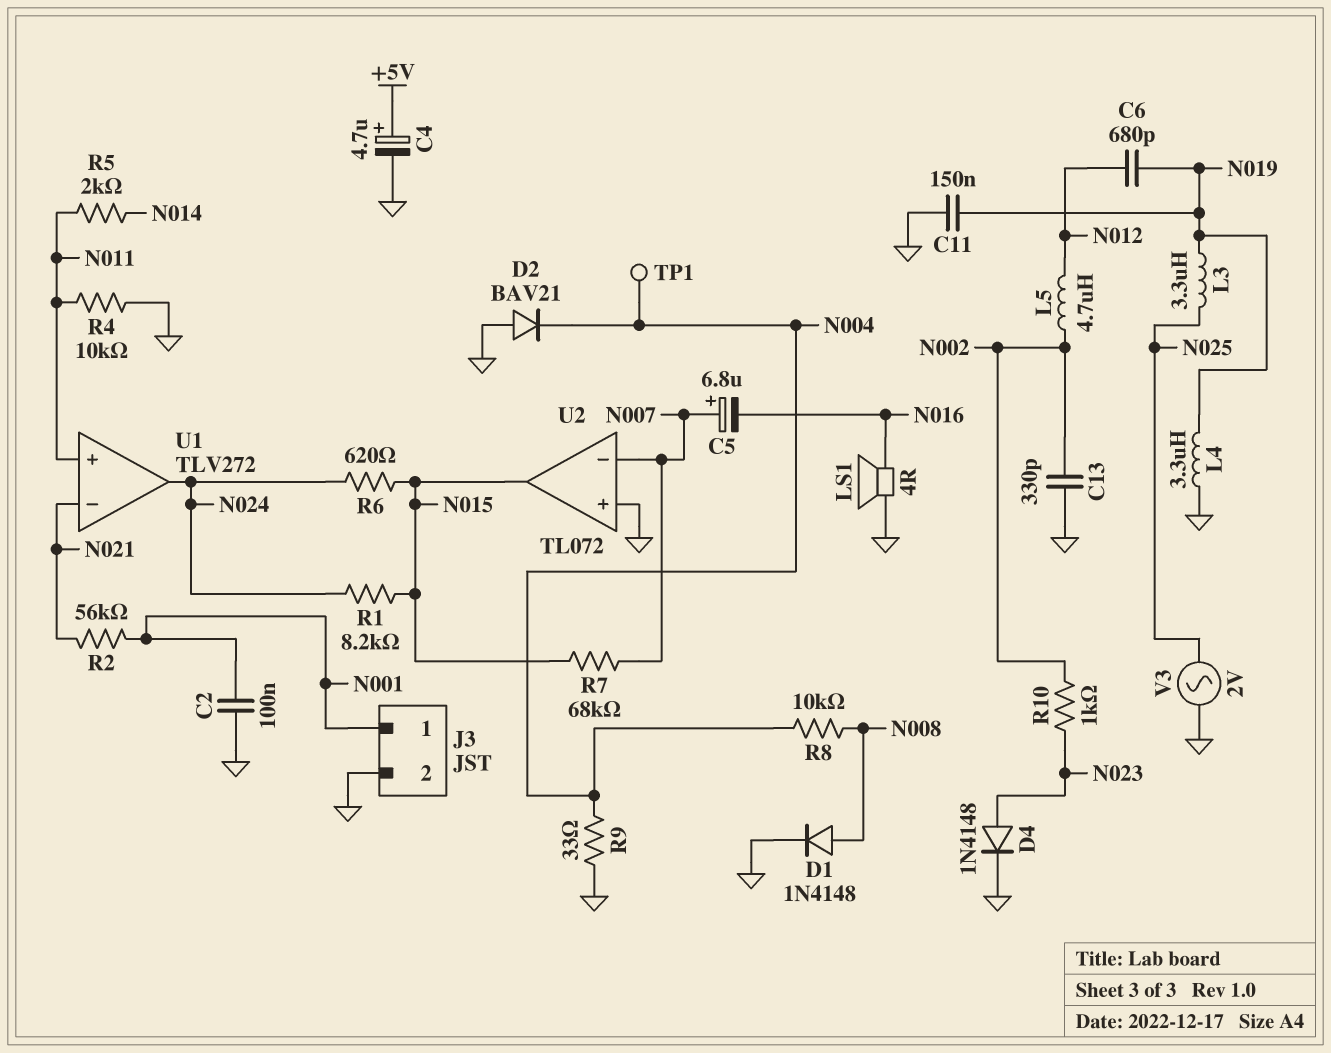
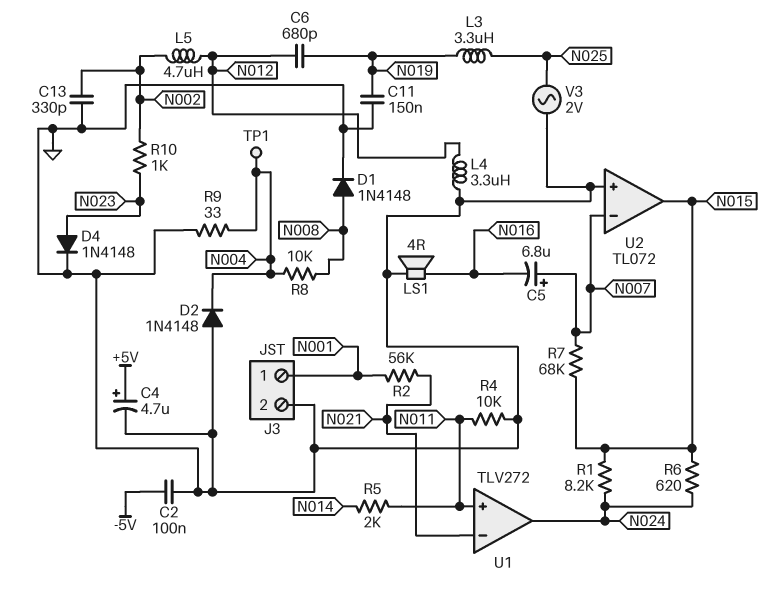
C2: 100nF (GND, N001) -> 100nF (-5V, GND)
D2: diode BAV21 (A GND, K N004) -> diode 1N4148 (A GND, K N004)
L4: 3.3uH (GND, N019) -> 3.3uH (GND, N012)

